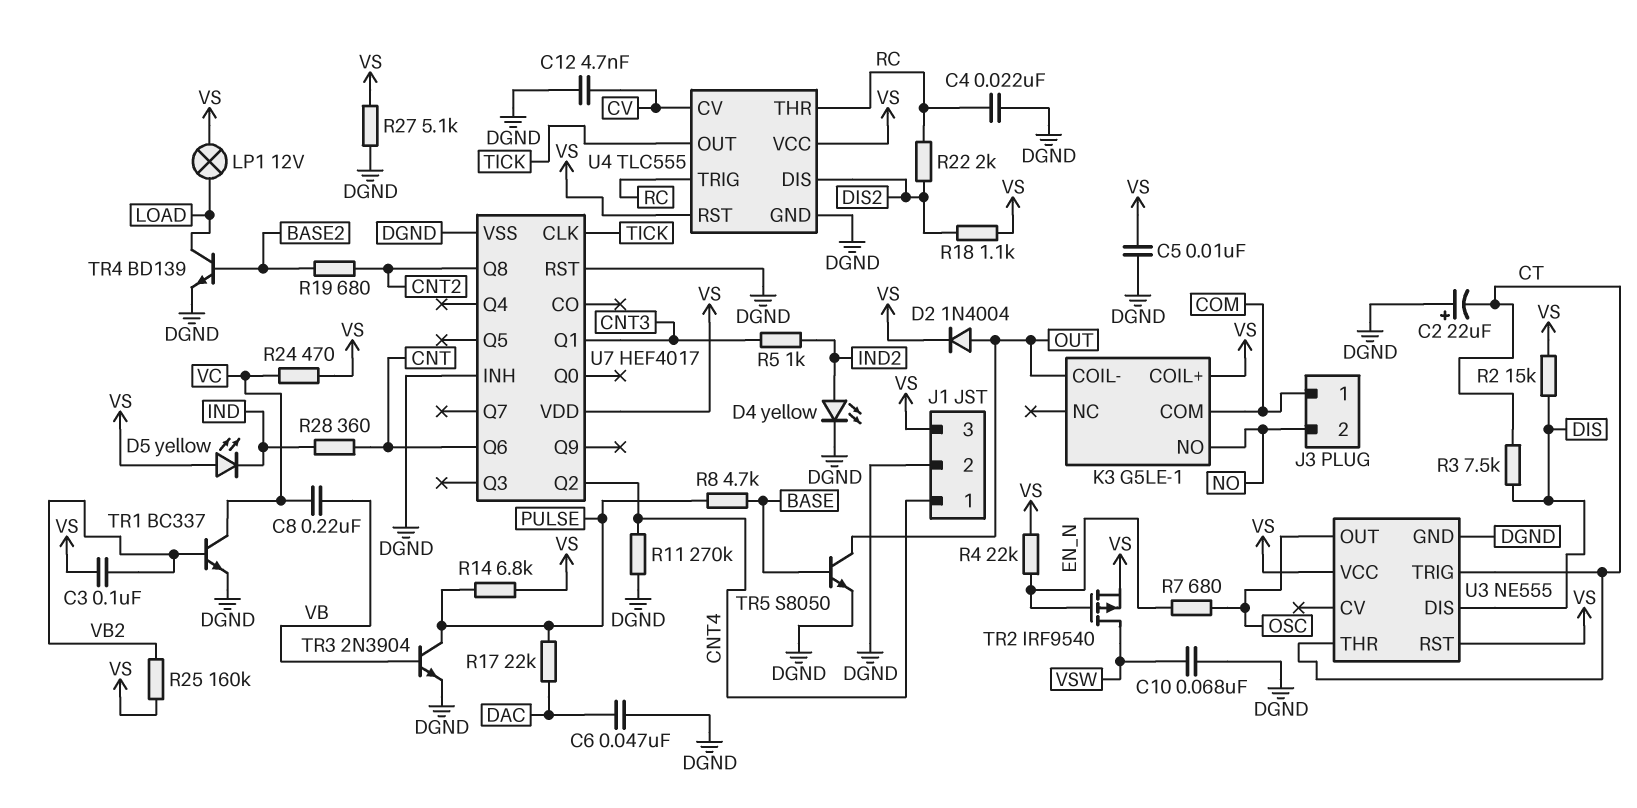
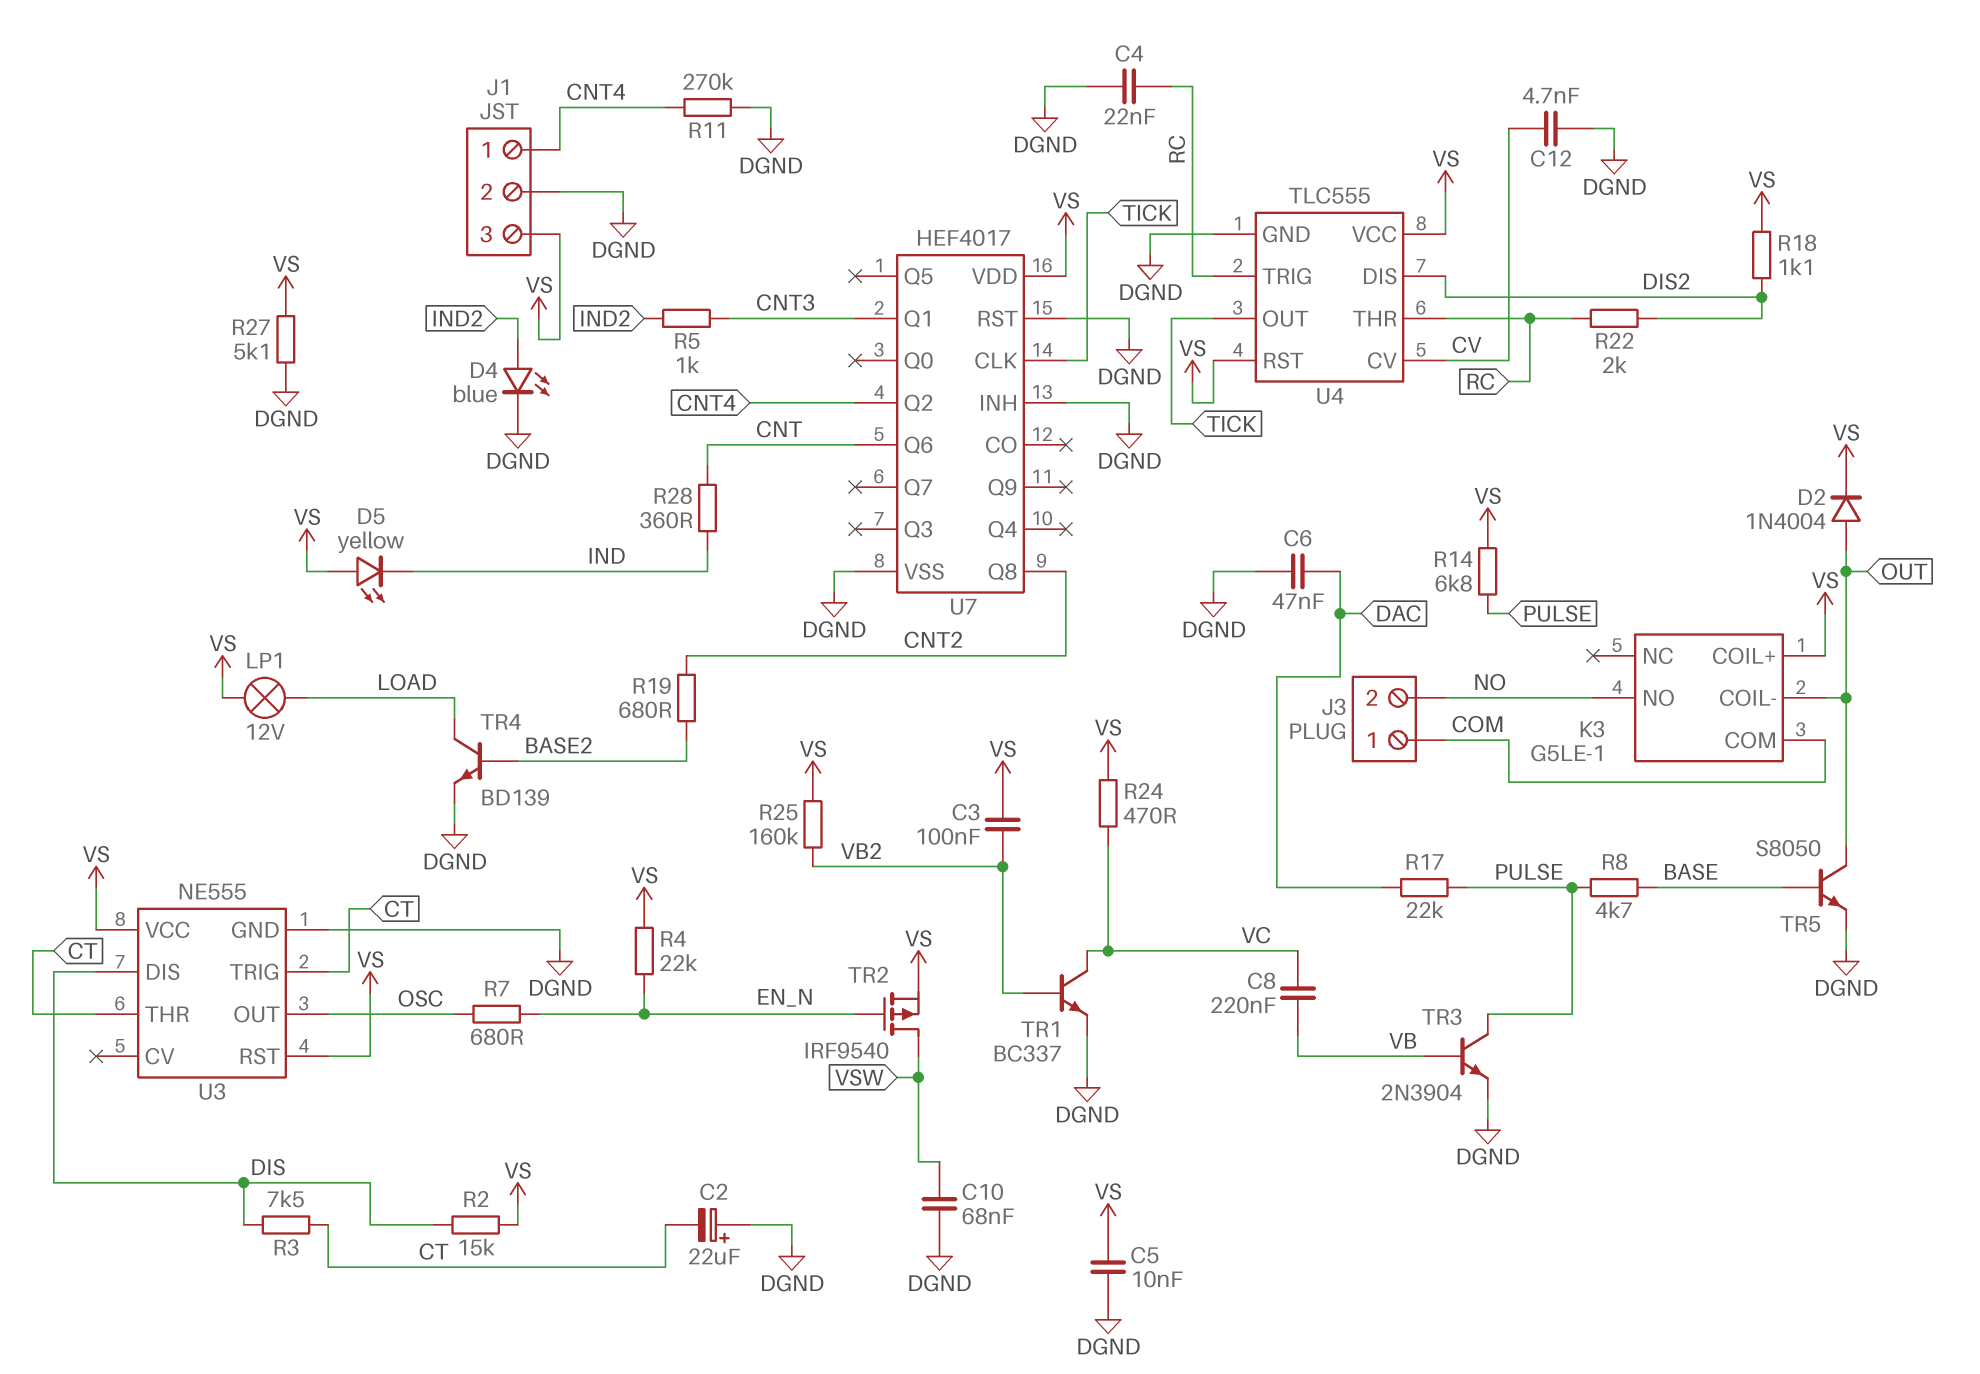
D4: LED yellow (A IND2, K DGND) -> LED blue (A IND2, K DGND)

